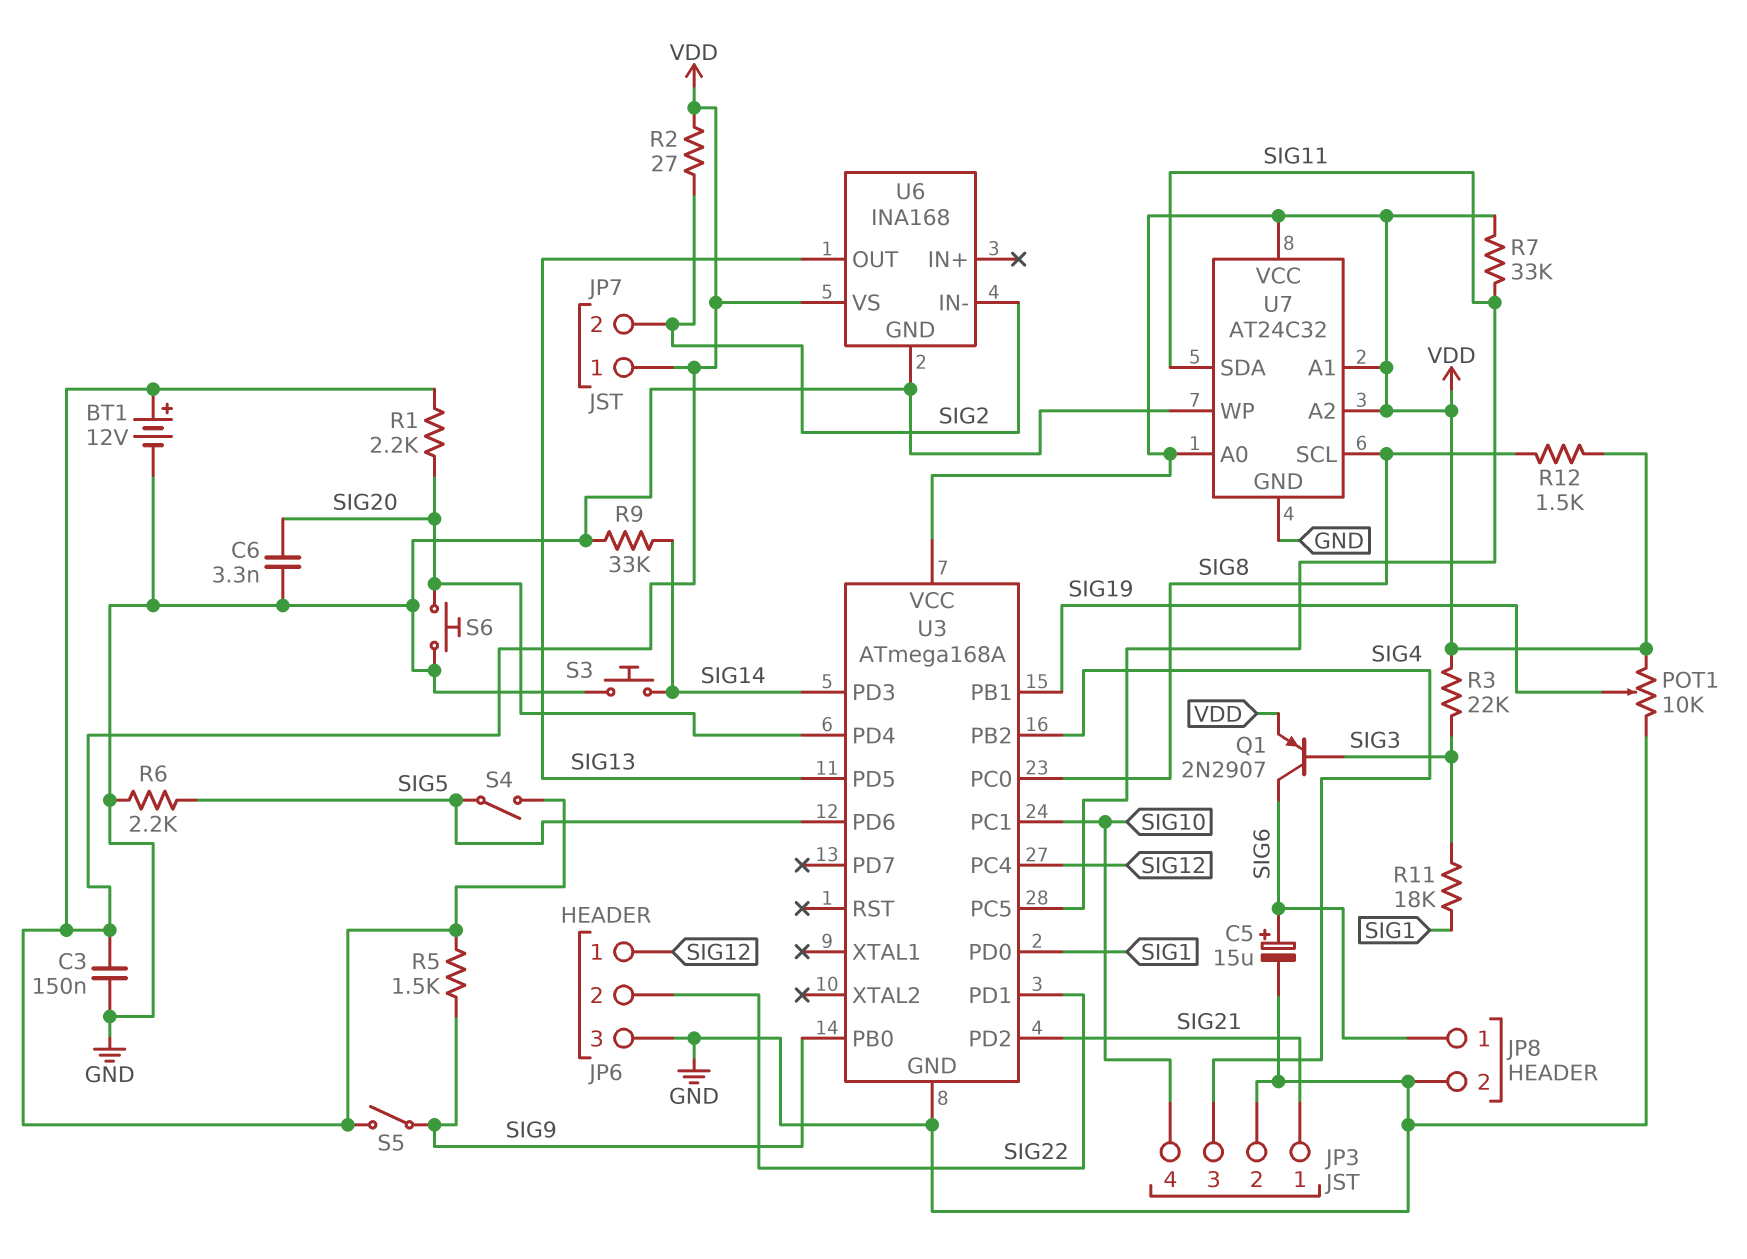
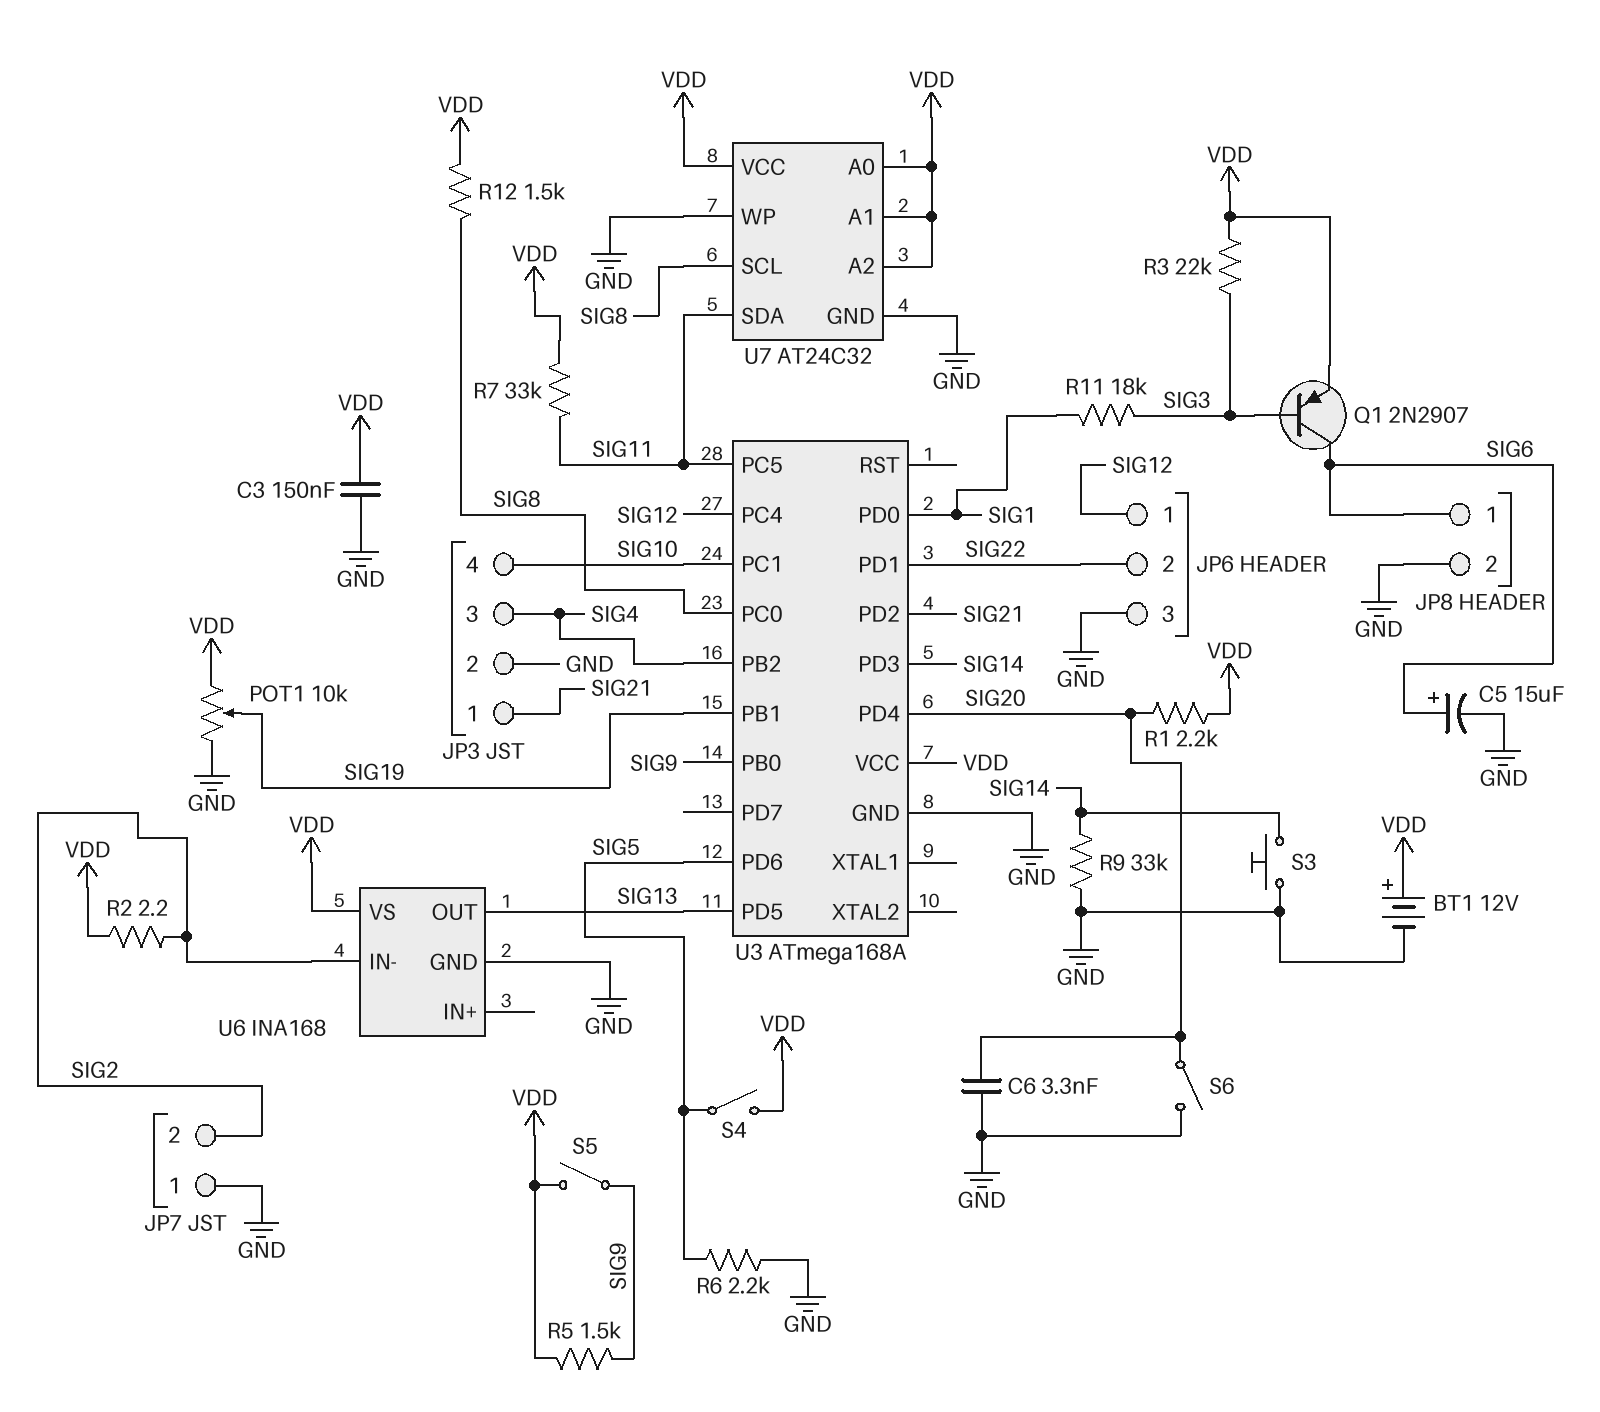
JP7 pin 1: VDD -> GND
R2: 27 (SIG2, VDD) -> 2.2 (SIG2, VDD)
S6: button (GND, SIG20) -> switch (GND, SIG20)

